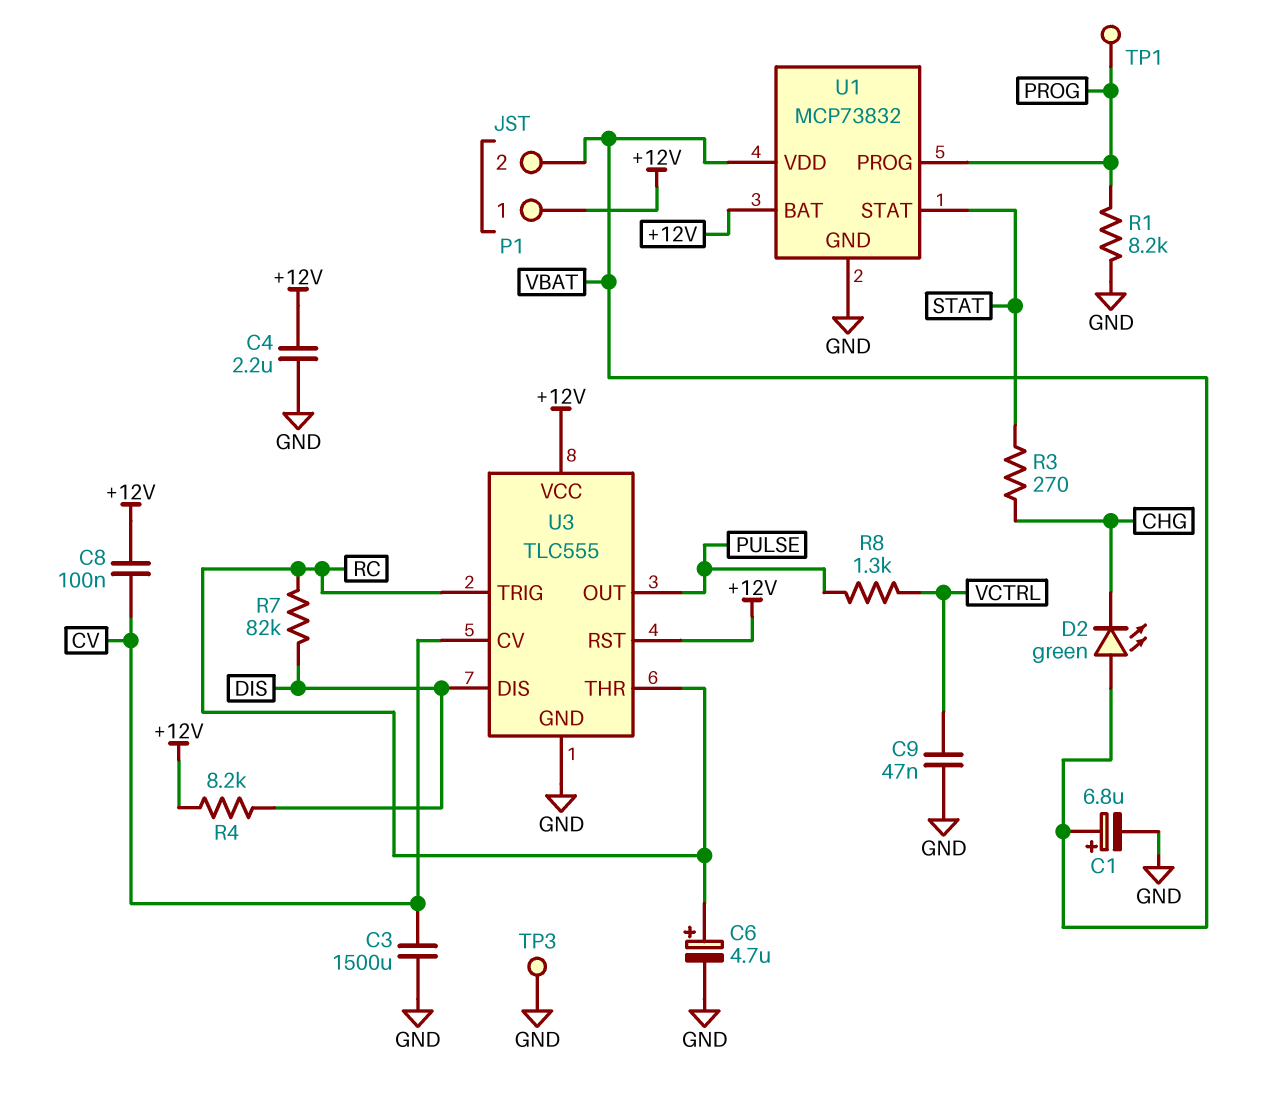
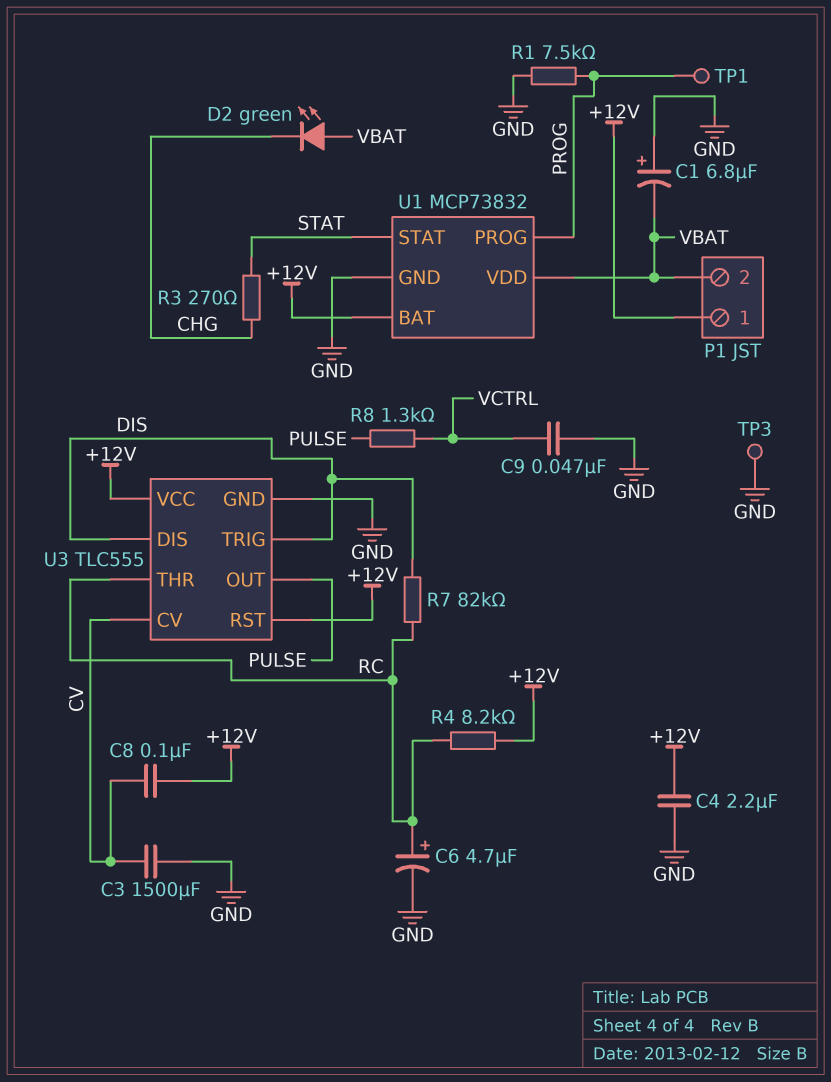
C1: 6.8uF (plus VBAT, minus GND) -> 6.8uF (plus GND, minus VBAT)
R1: 8.2k (GND, PROG) -> 7.5k (GND, PROG)
R4: 8.2k (+12V, DIS) -> 8.2k (+12V, RC)
U3 pin TRIG: RC -> DIS

